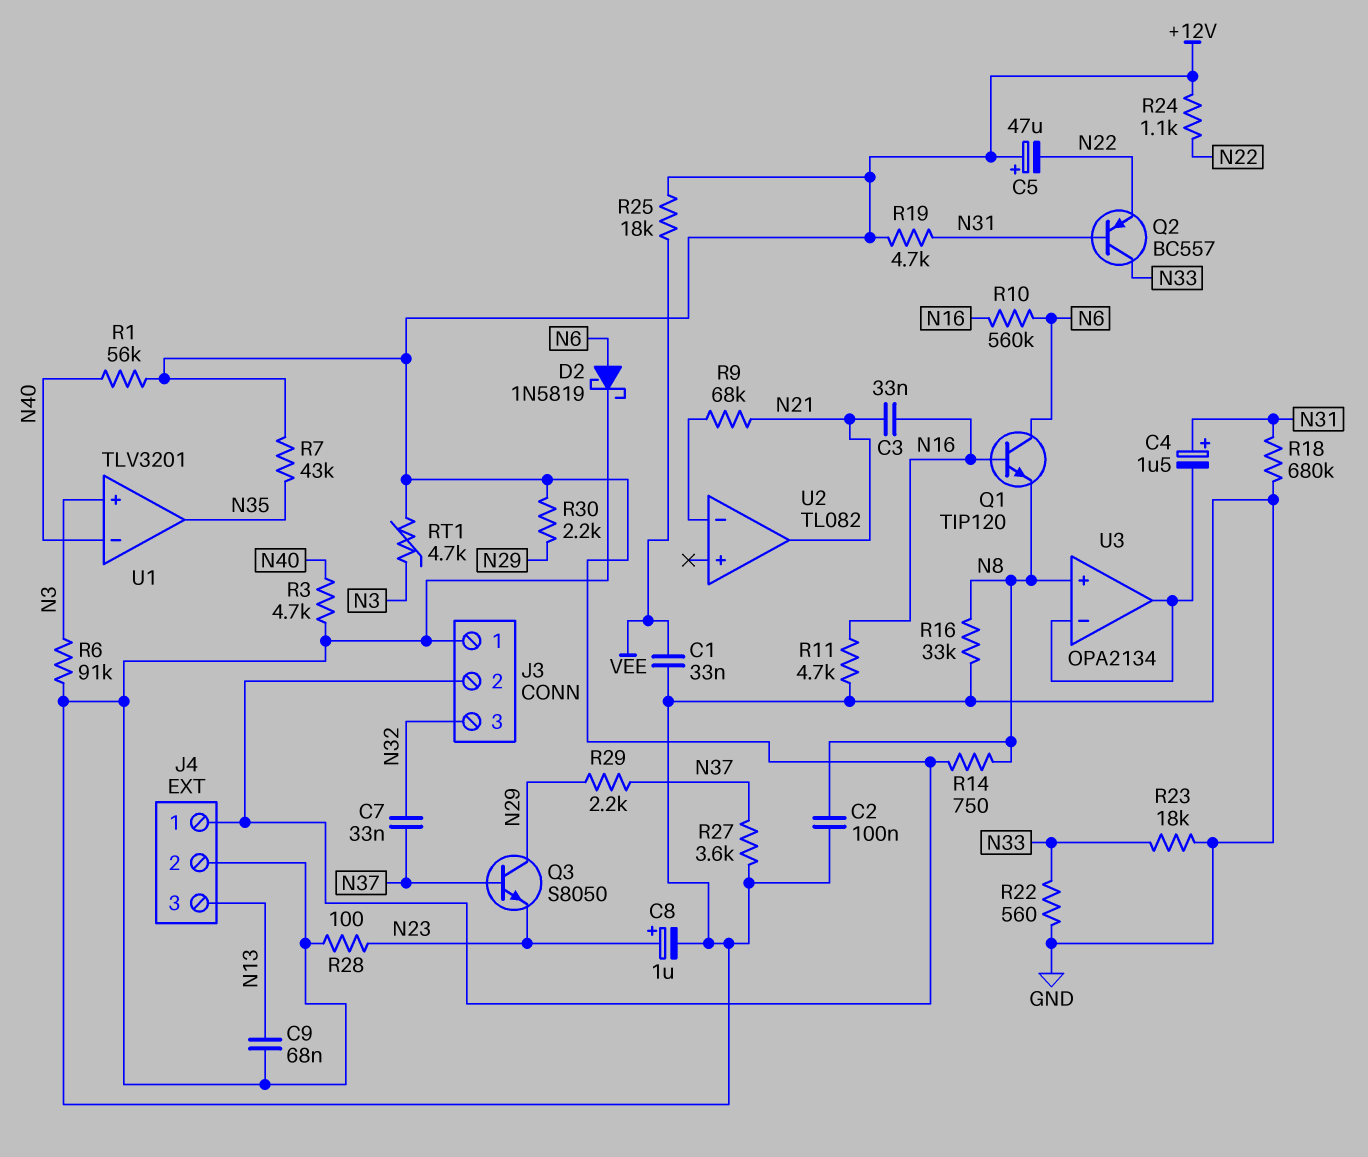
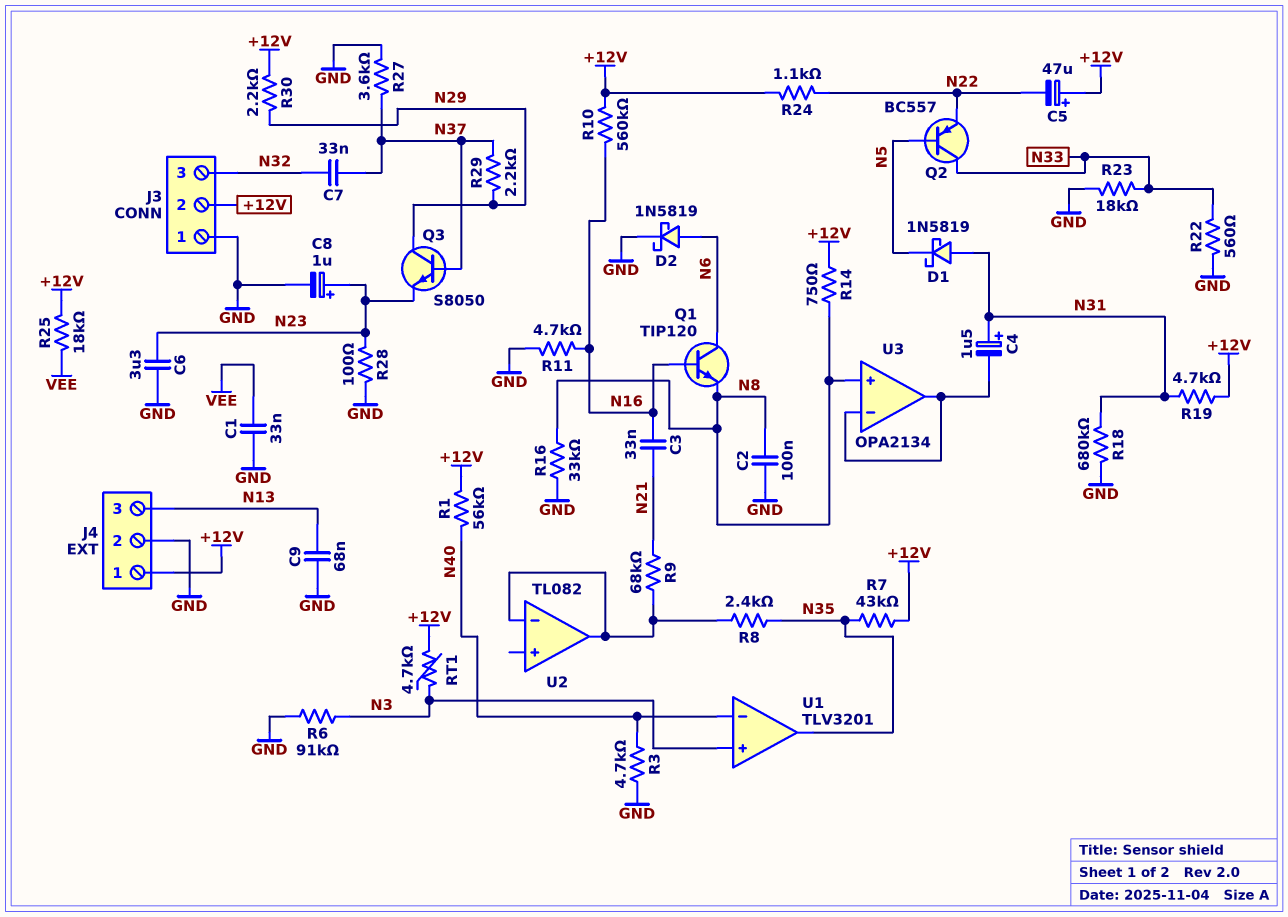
C6: none -> 3.3uF (GND, N23)
D1: none -> schottky 1N5819 (A N31, K N5)
Q2: PNP BC557 (B N31, C N33, E N22) -> PNP BC557 (B N5, C N33, E N22)
R8: none -> 2.4k (N35, U2/in-)
R10: 560k (N6, N16) -> 560k (+12V, N16)
U2 pin out: N21 -> U2/in-

